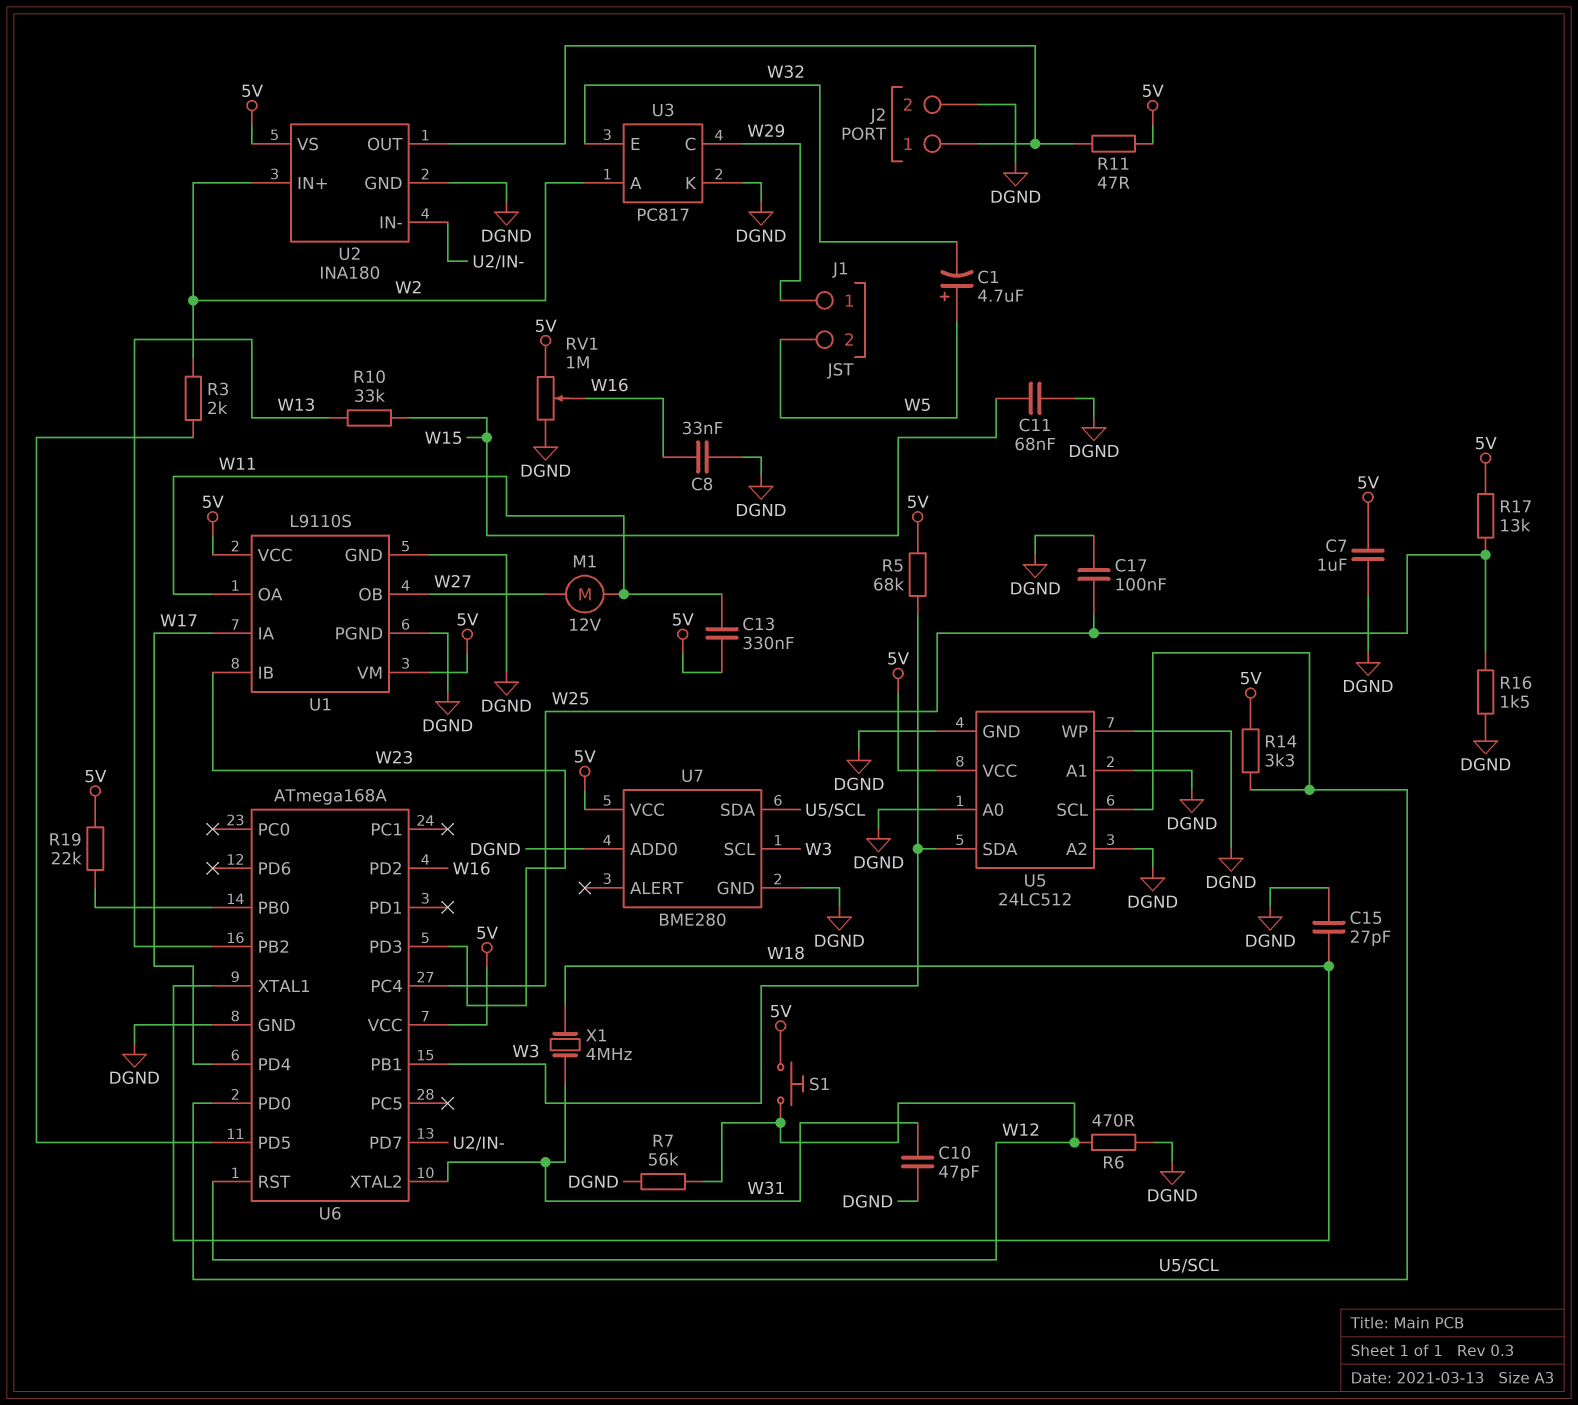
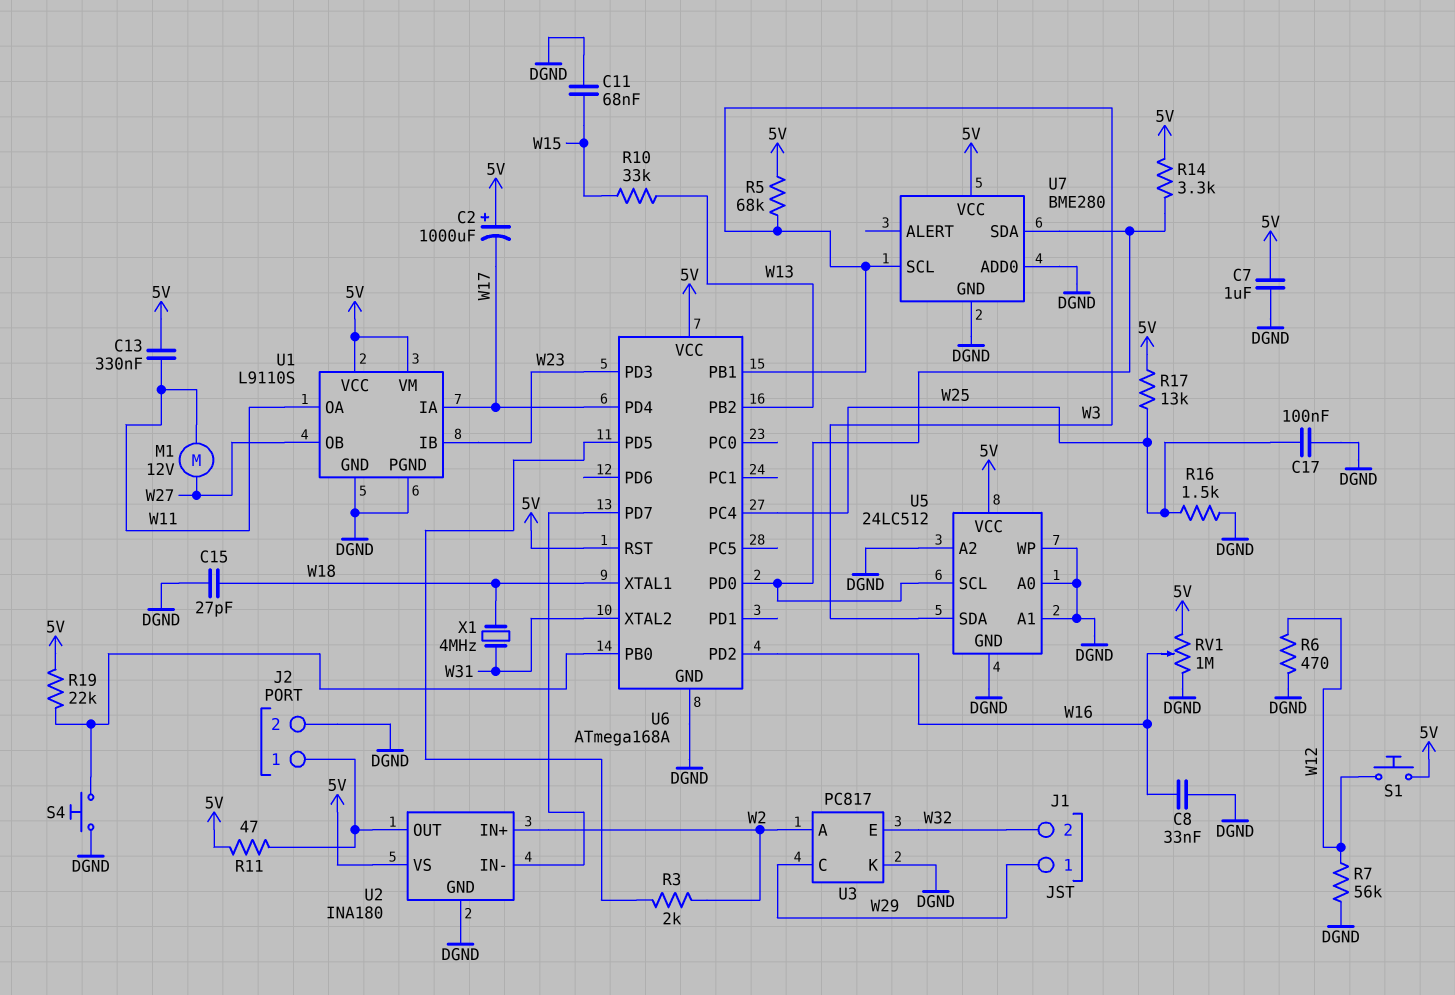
C1: 4.7uF (plus W5, minus W32) -> none
C2: none -> 1000uF (plus 5V, minus W17)
C10: 47pF (DGND, W31) -> none
J1 pin 2: W5 -> W32
S4: none -> button (DGND, U6/PB0)
U6 pin RST: W12 -> 5V

